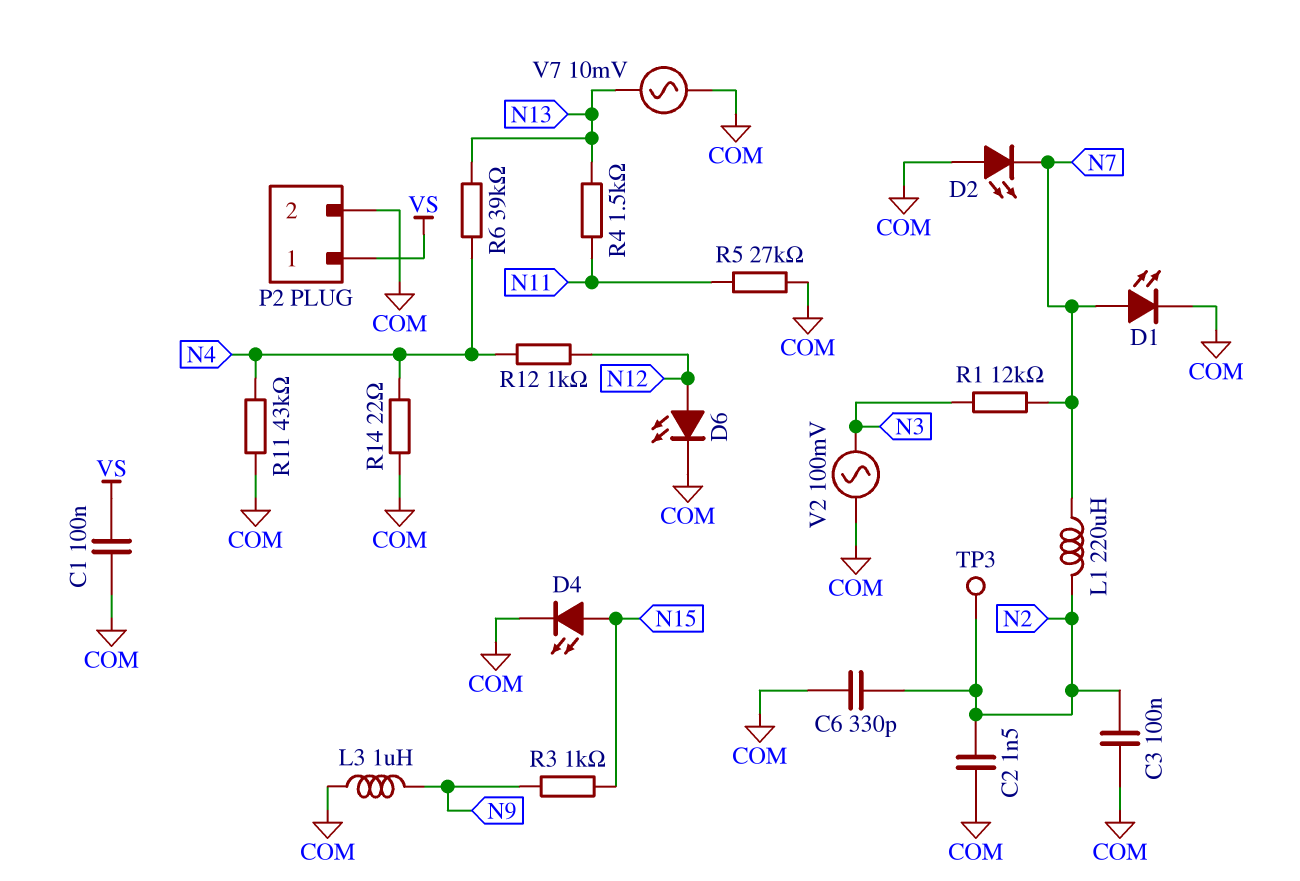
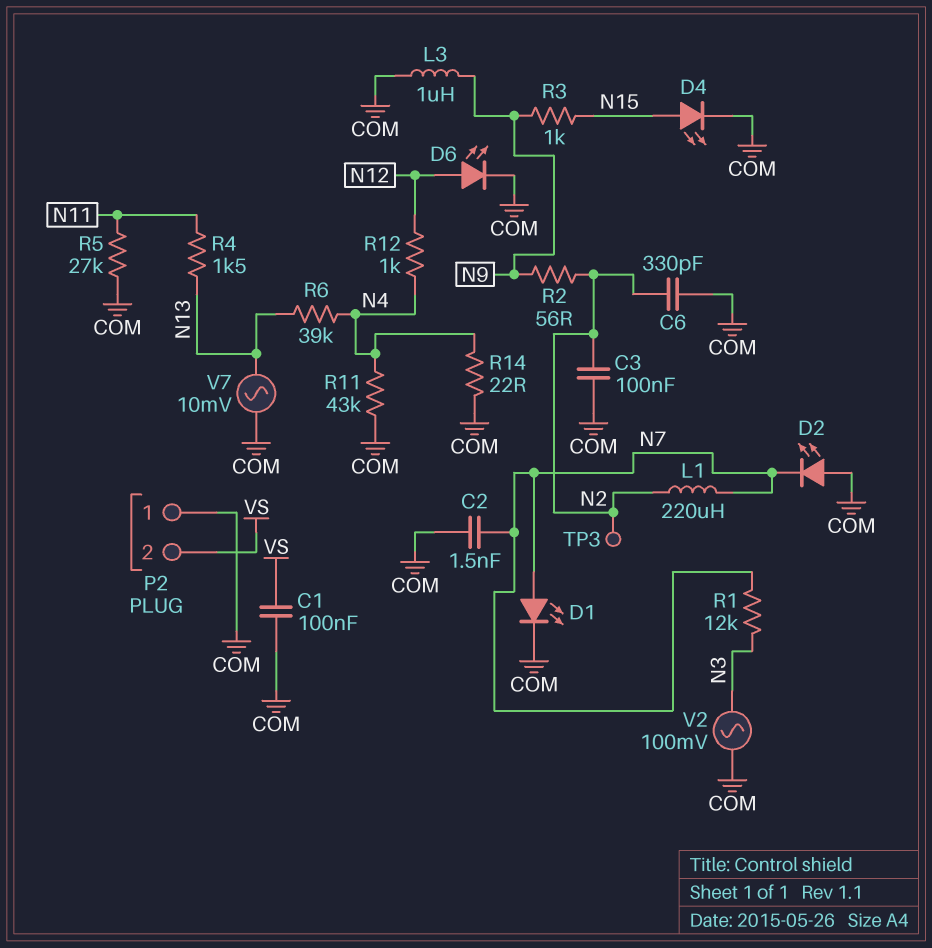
C2: 1.5nF (COM, N2) -> 1.5nF (COM, N7)
P2 pin 1: VS -> COM
P2 pin 2: COM -> VS
R2: none -> 56 (N2, N9)

